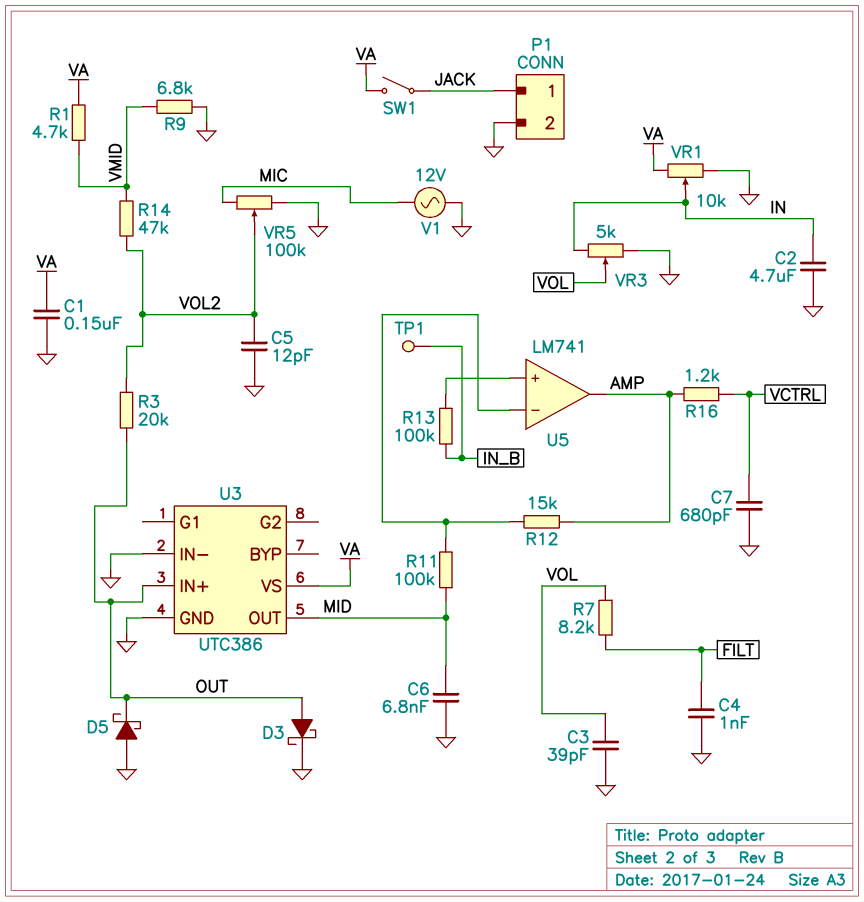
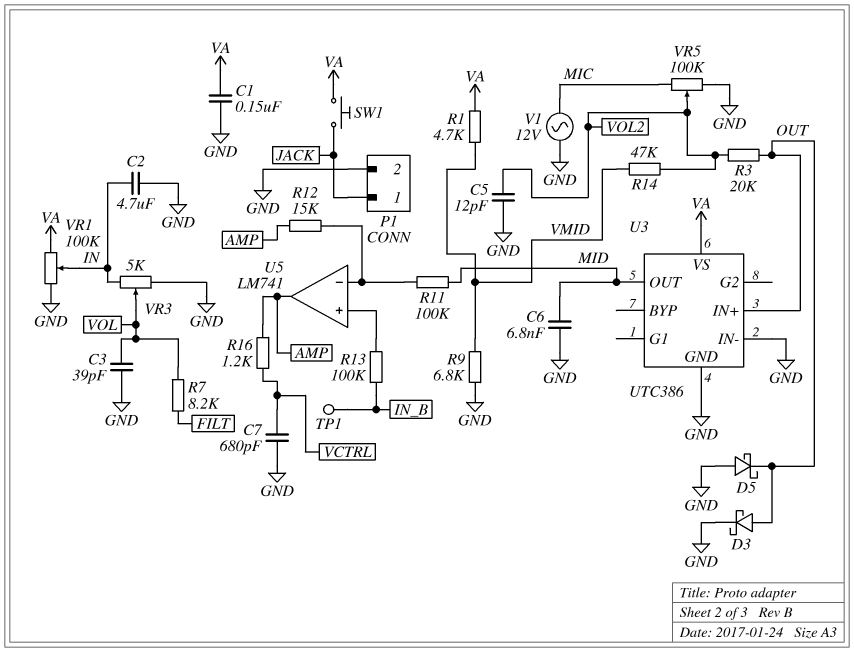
C4: 1nF (FILT, GND) -> none
SW1: switch (JACK, VA) -> button (JACK, VA)
VR1: 10k (GND, VA, wiper IN) -> 100k (GND, VA, wiper IN)

